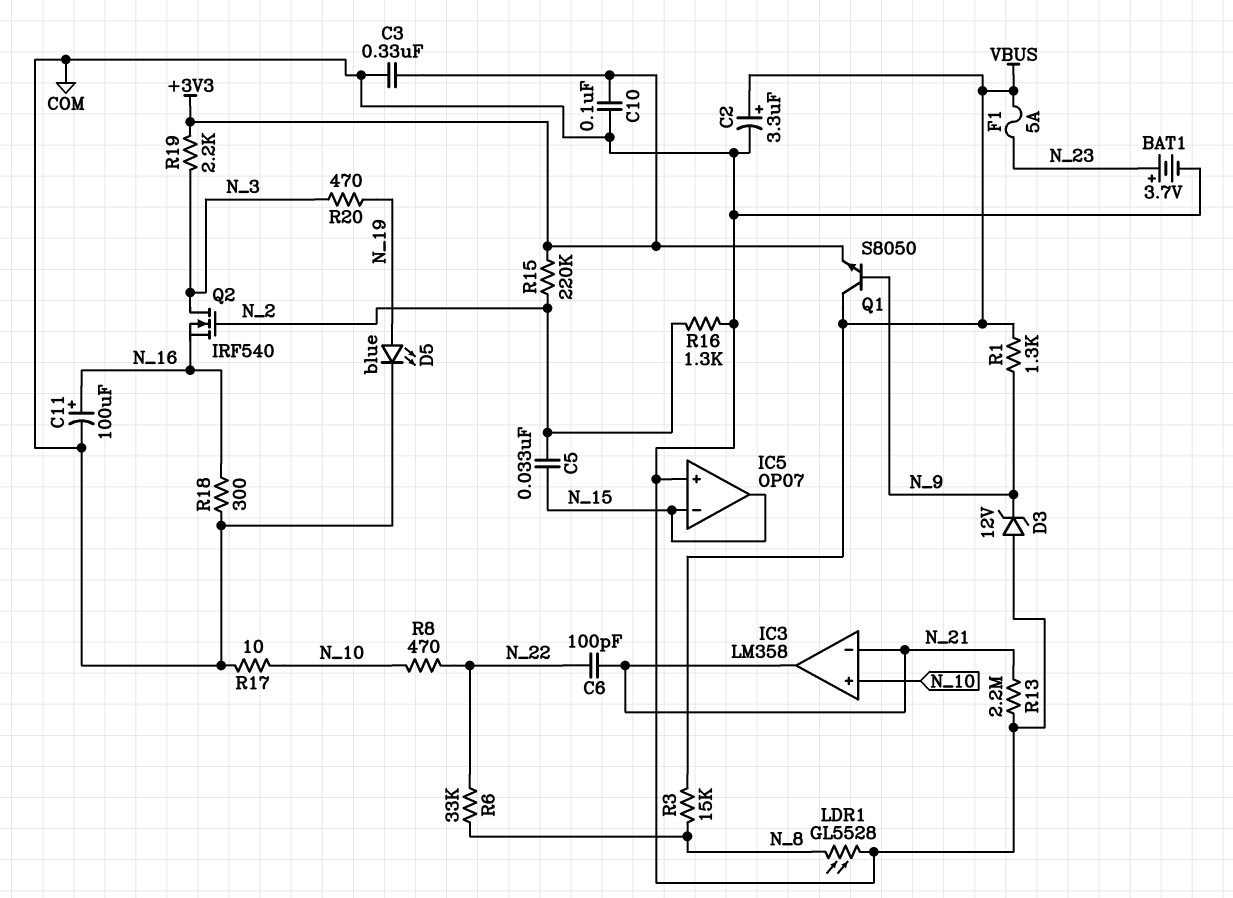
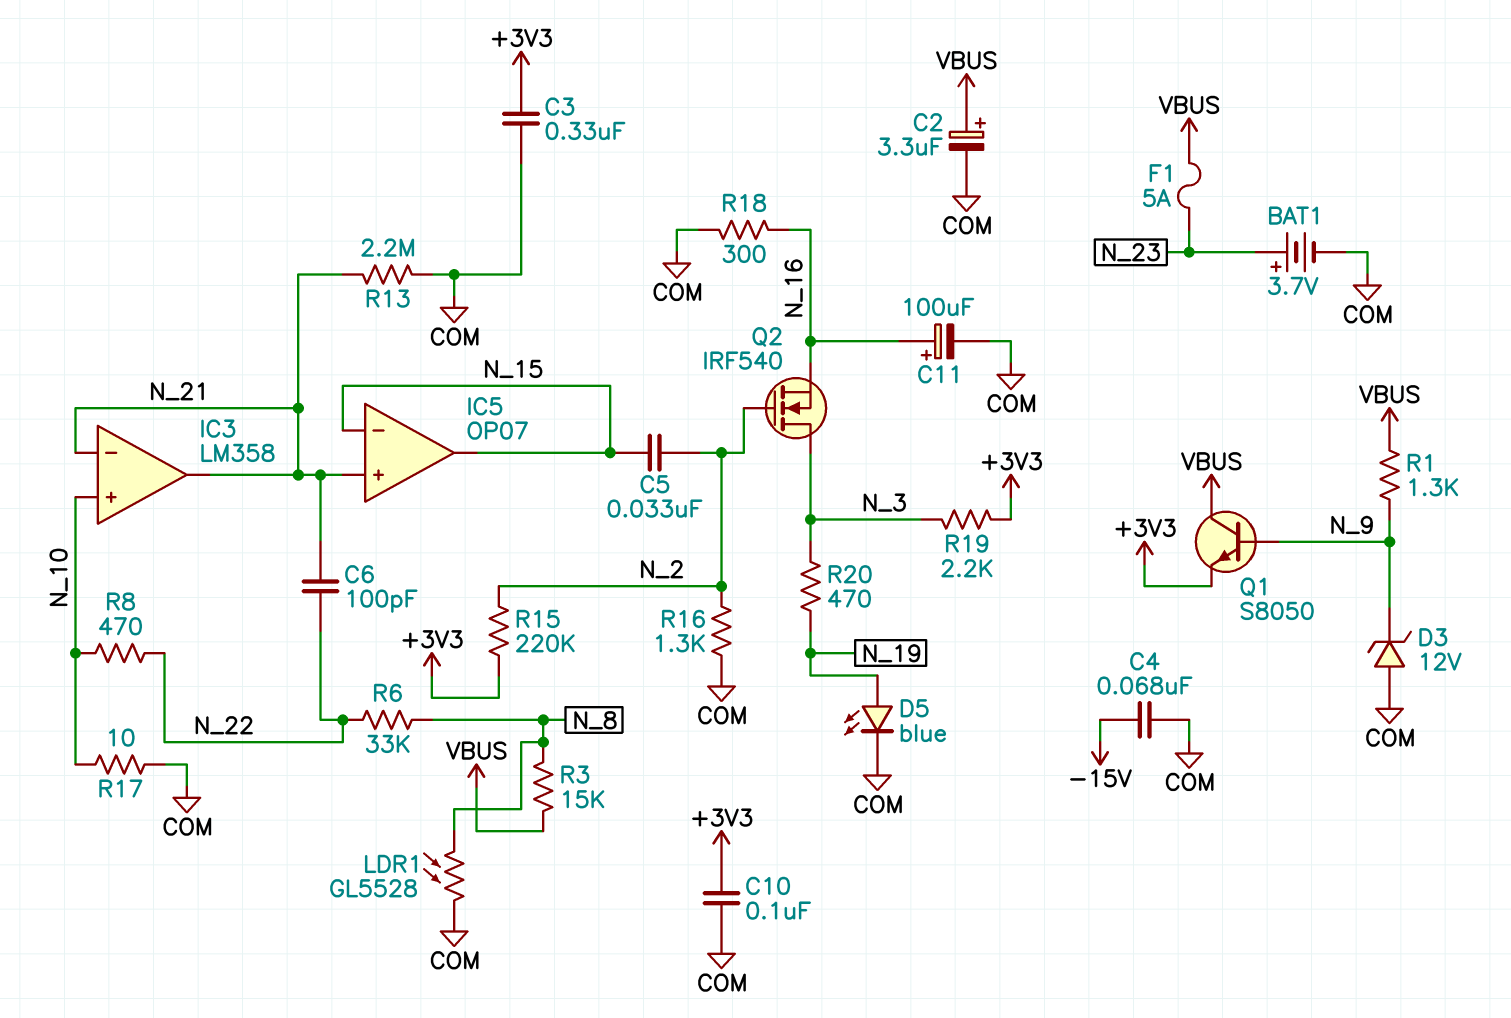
C4: none -> 68nF (-15V, COM)
IC5 pin in+: COM -> N_21

